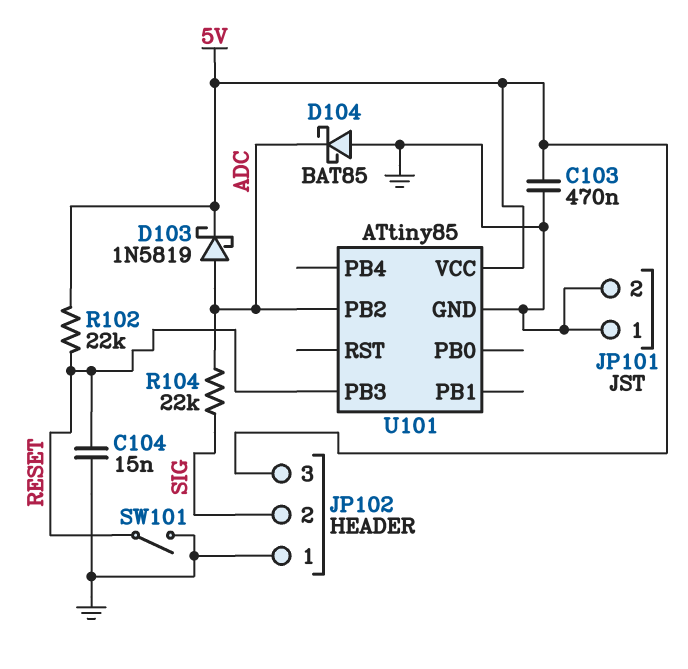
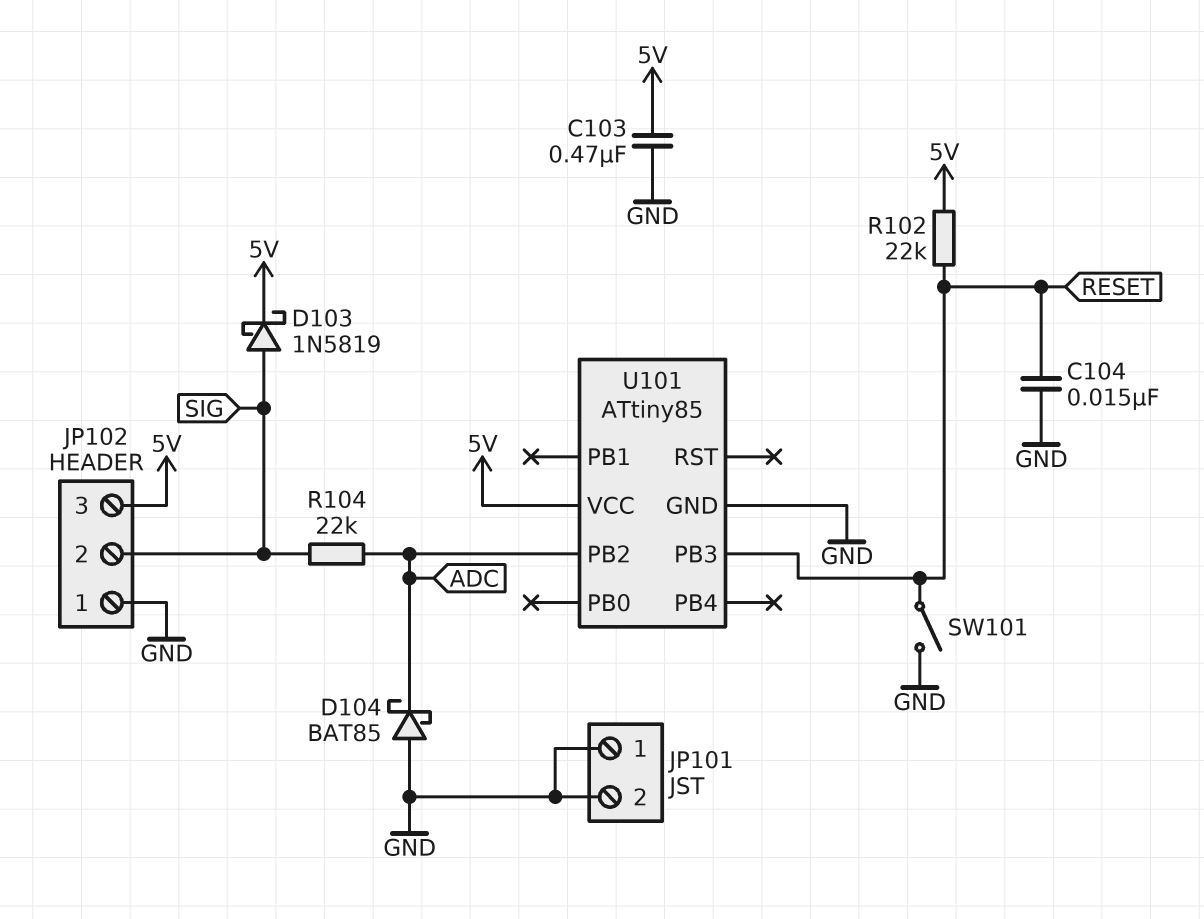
D103: schottky 1N5819 (A ADC, K 5V) -> schottky 1N5819 (A SIG, K 5V)

